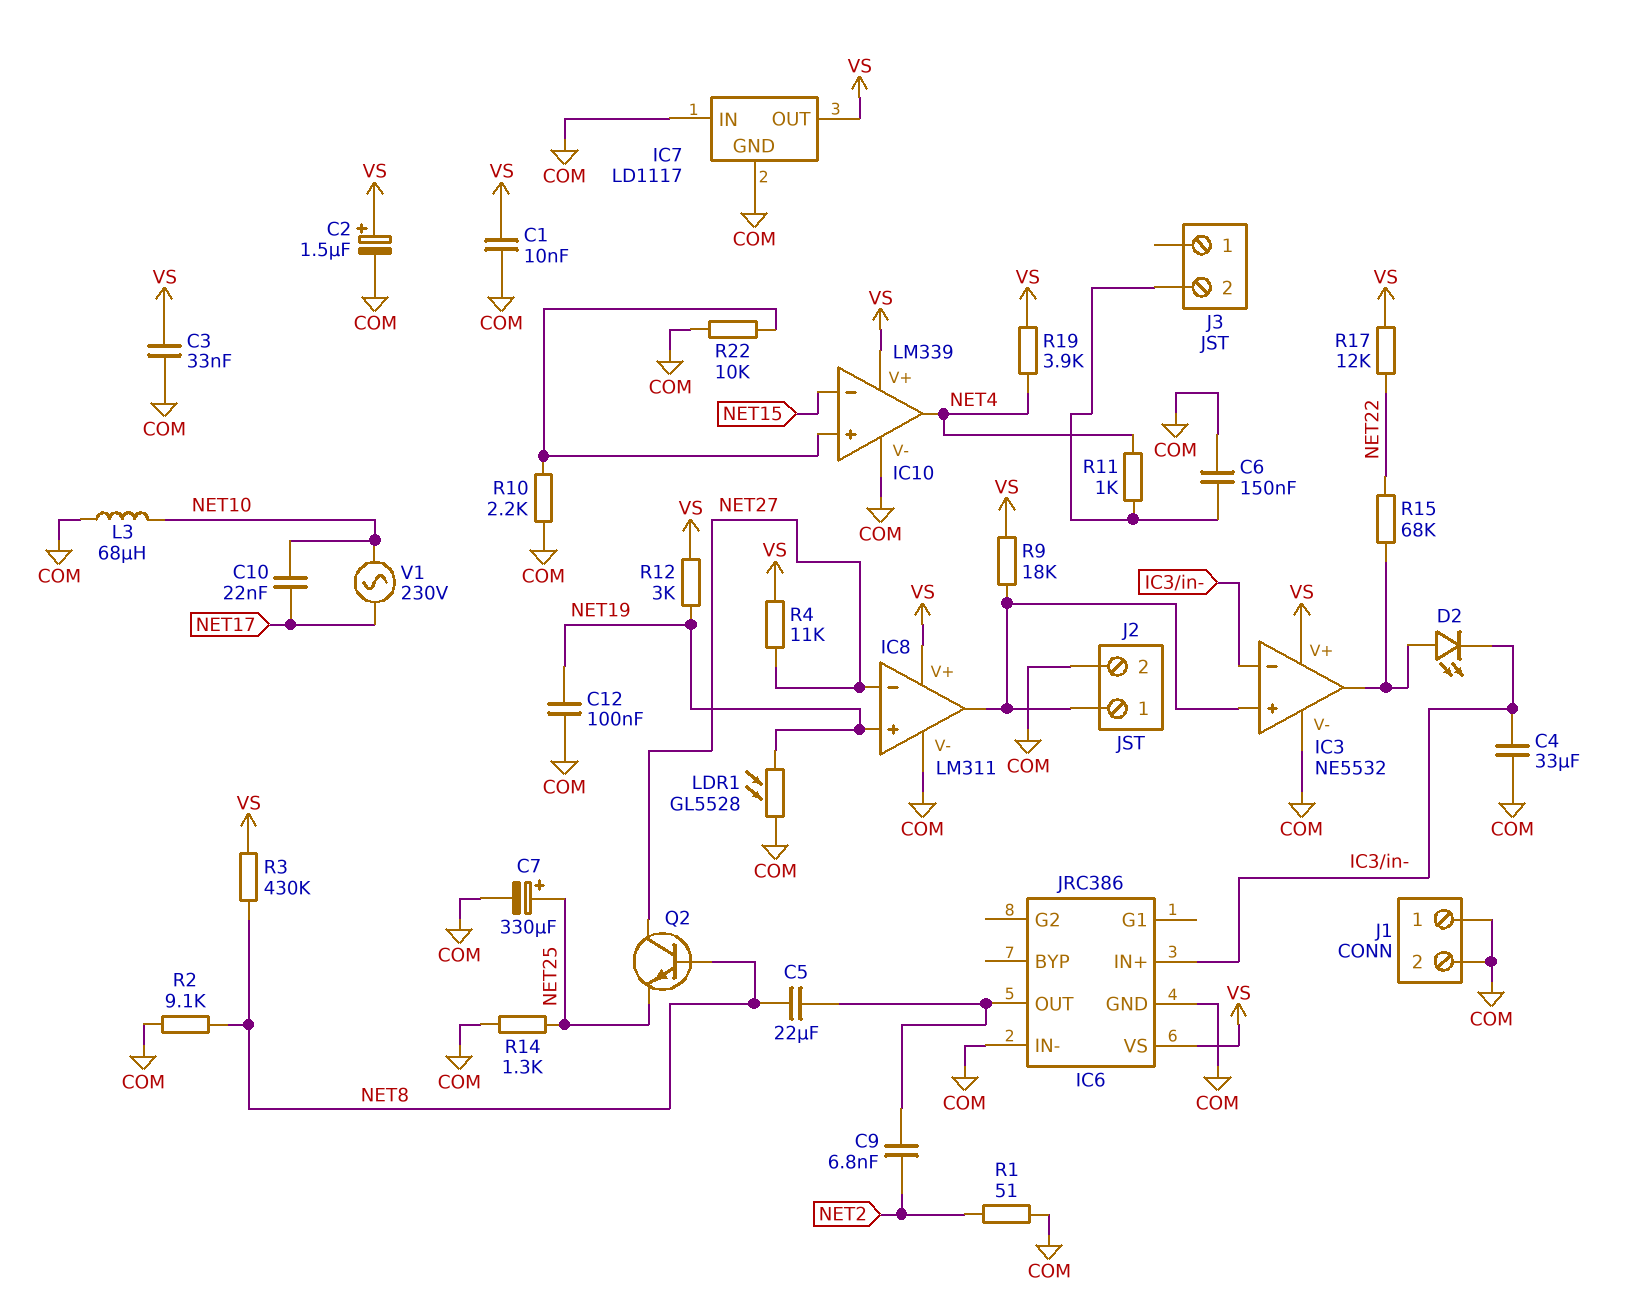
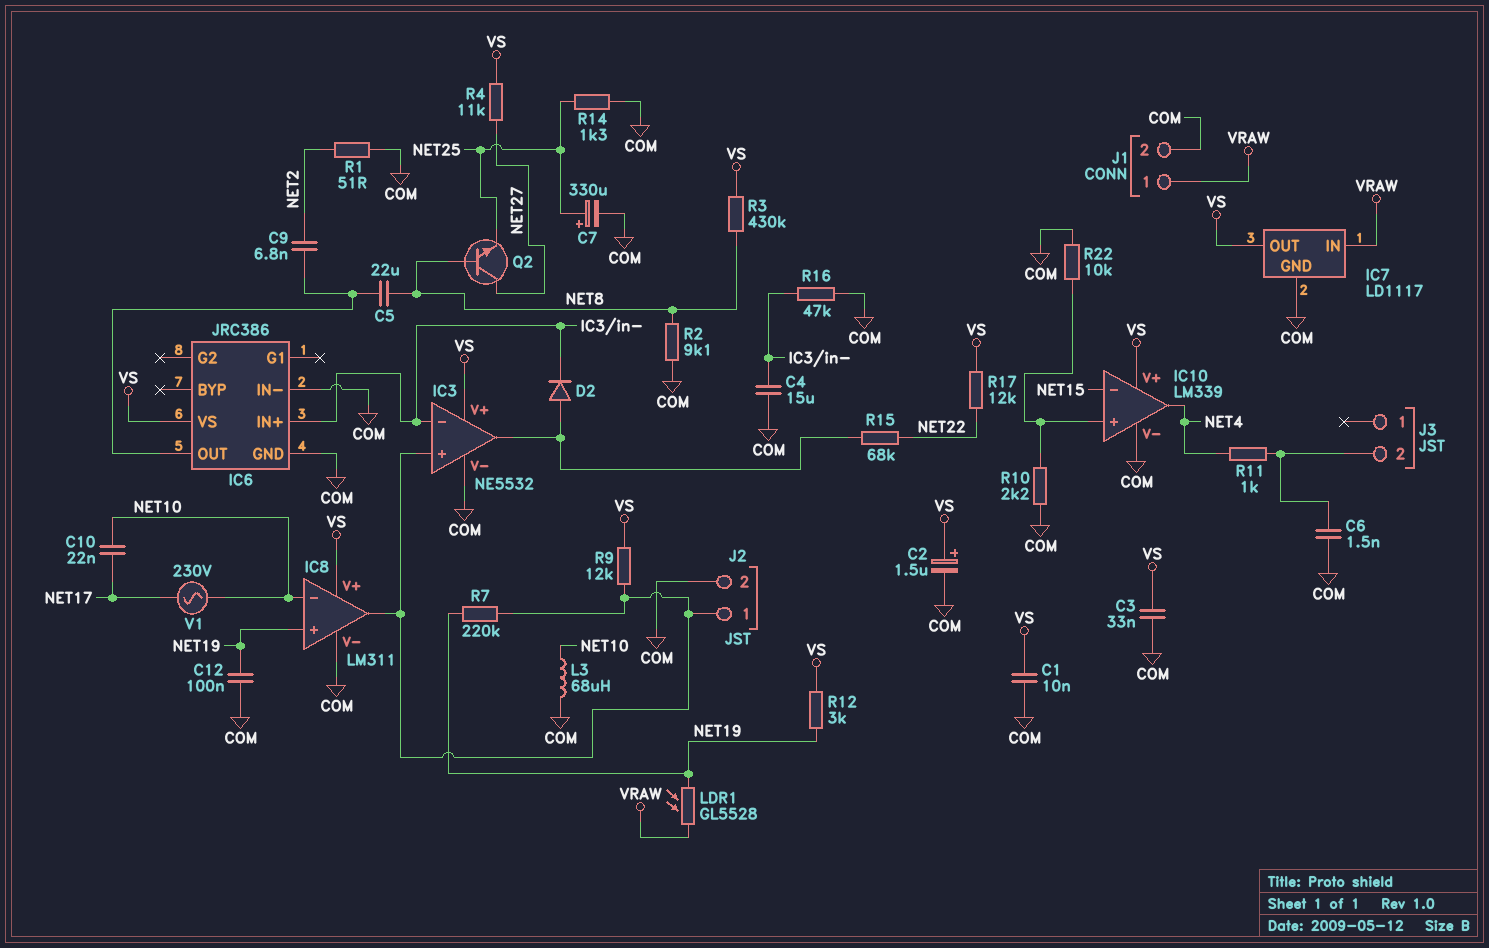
C4: 33uF (COM, IC3/in-) -> 15uF (COM, IC3/in-)
C6: 150nF (COM, J3/2) -> 1.5nF (COM, J3/2)
D2: LED (A IC3/out, K IC3/in-) -> diode (A IC3/out, K IC3/in-)
IC7 pin IN: COM -> VRAW
IC8 pin in-: NET27 -> NET10
J1 pin 1: COM -> VRAW
LDR1: GL5528 (COM, NET19) -> GL5528 (NET19, VRAW)
R7: none -> 220k (IC3/in+, NET19)
R9: 18k (IC3/in+, VS) -> 12k (IC3/in+, VS)
R16: none -> 47k (COM, IC3/in-)
R19: 3.9k (NET4, VS) -> none

